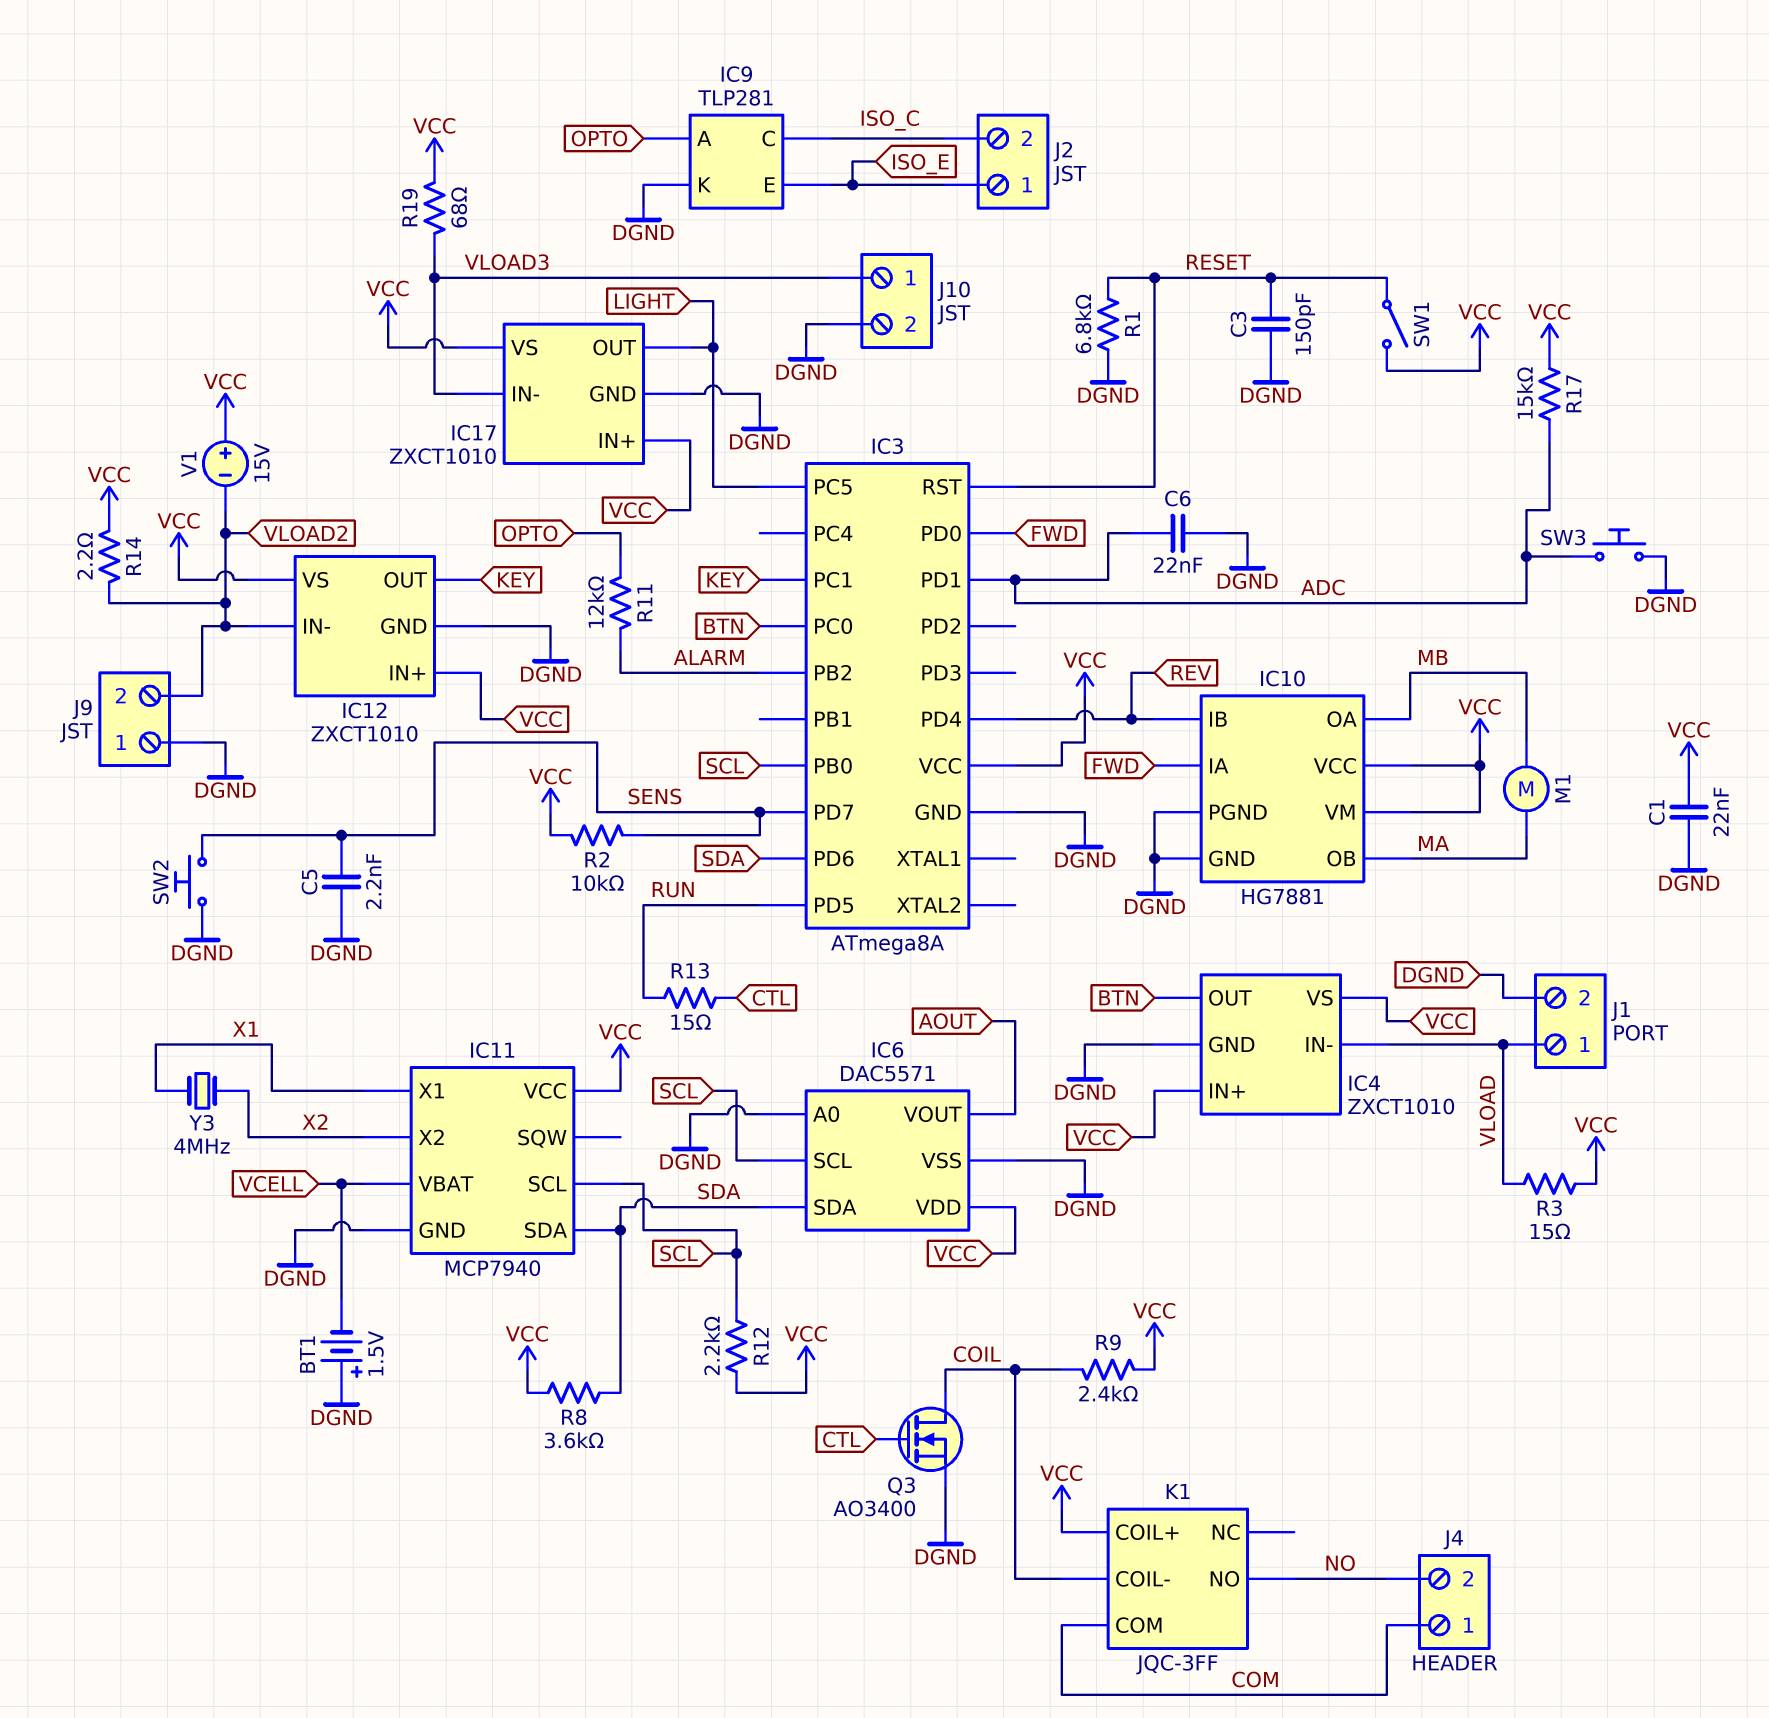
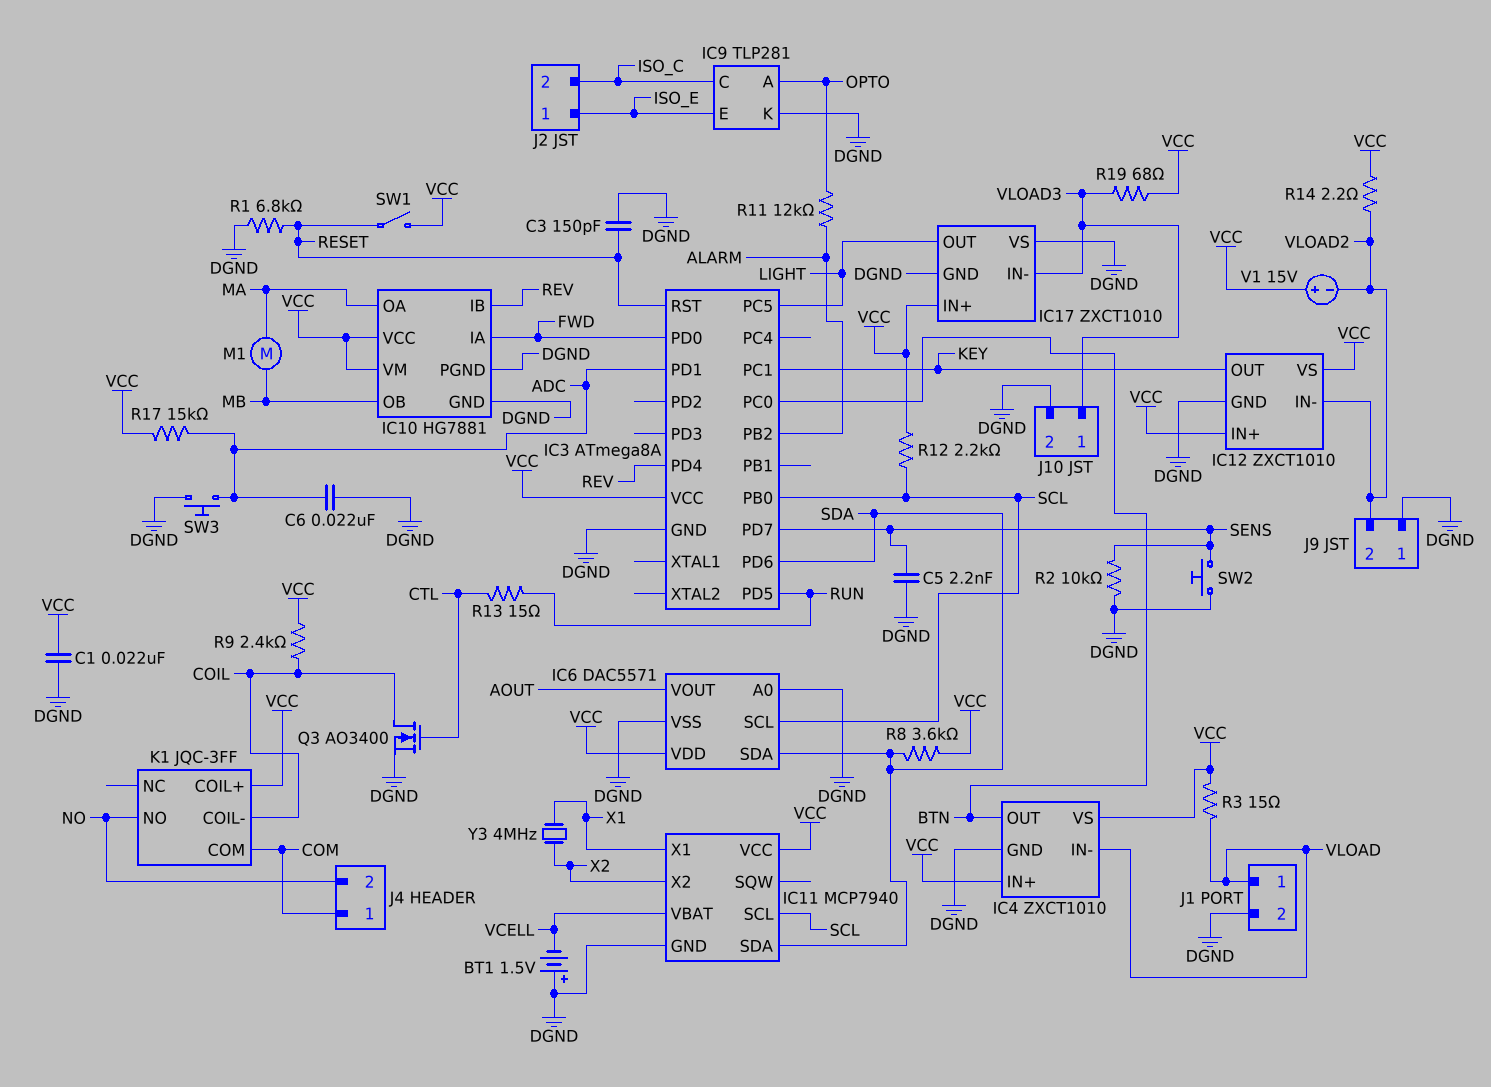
IC10 pin OA: MB -> MA
IC10 pin OB: MA -> MB
IC17 pin VS: VCC -> DGND
R2: 10k (SENS, VCC) -> 10k (DGND, SENS)

